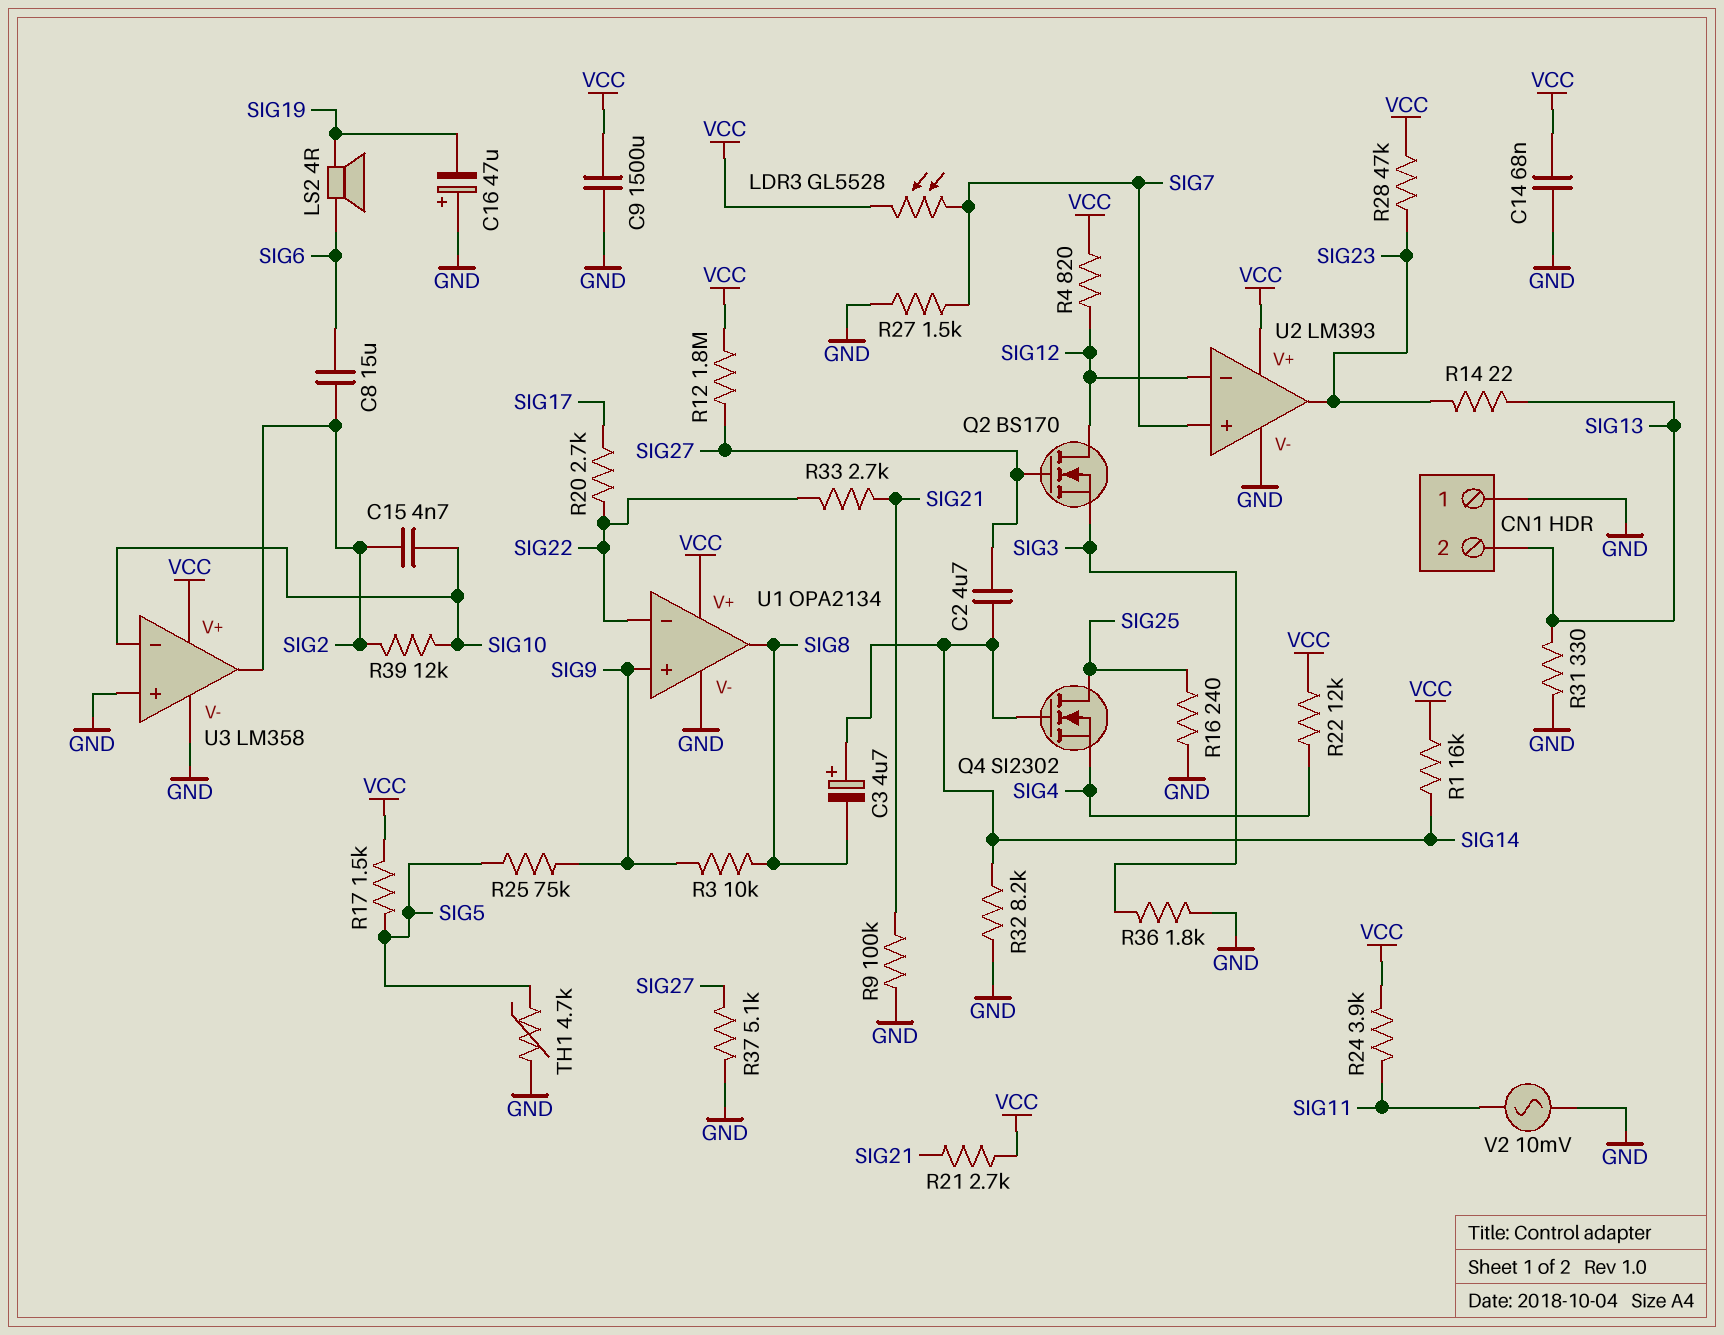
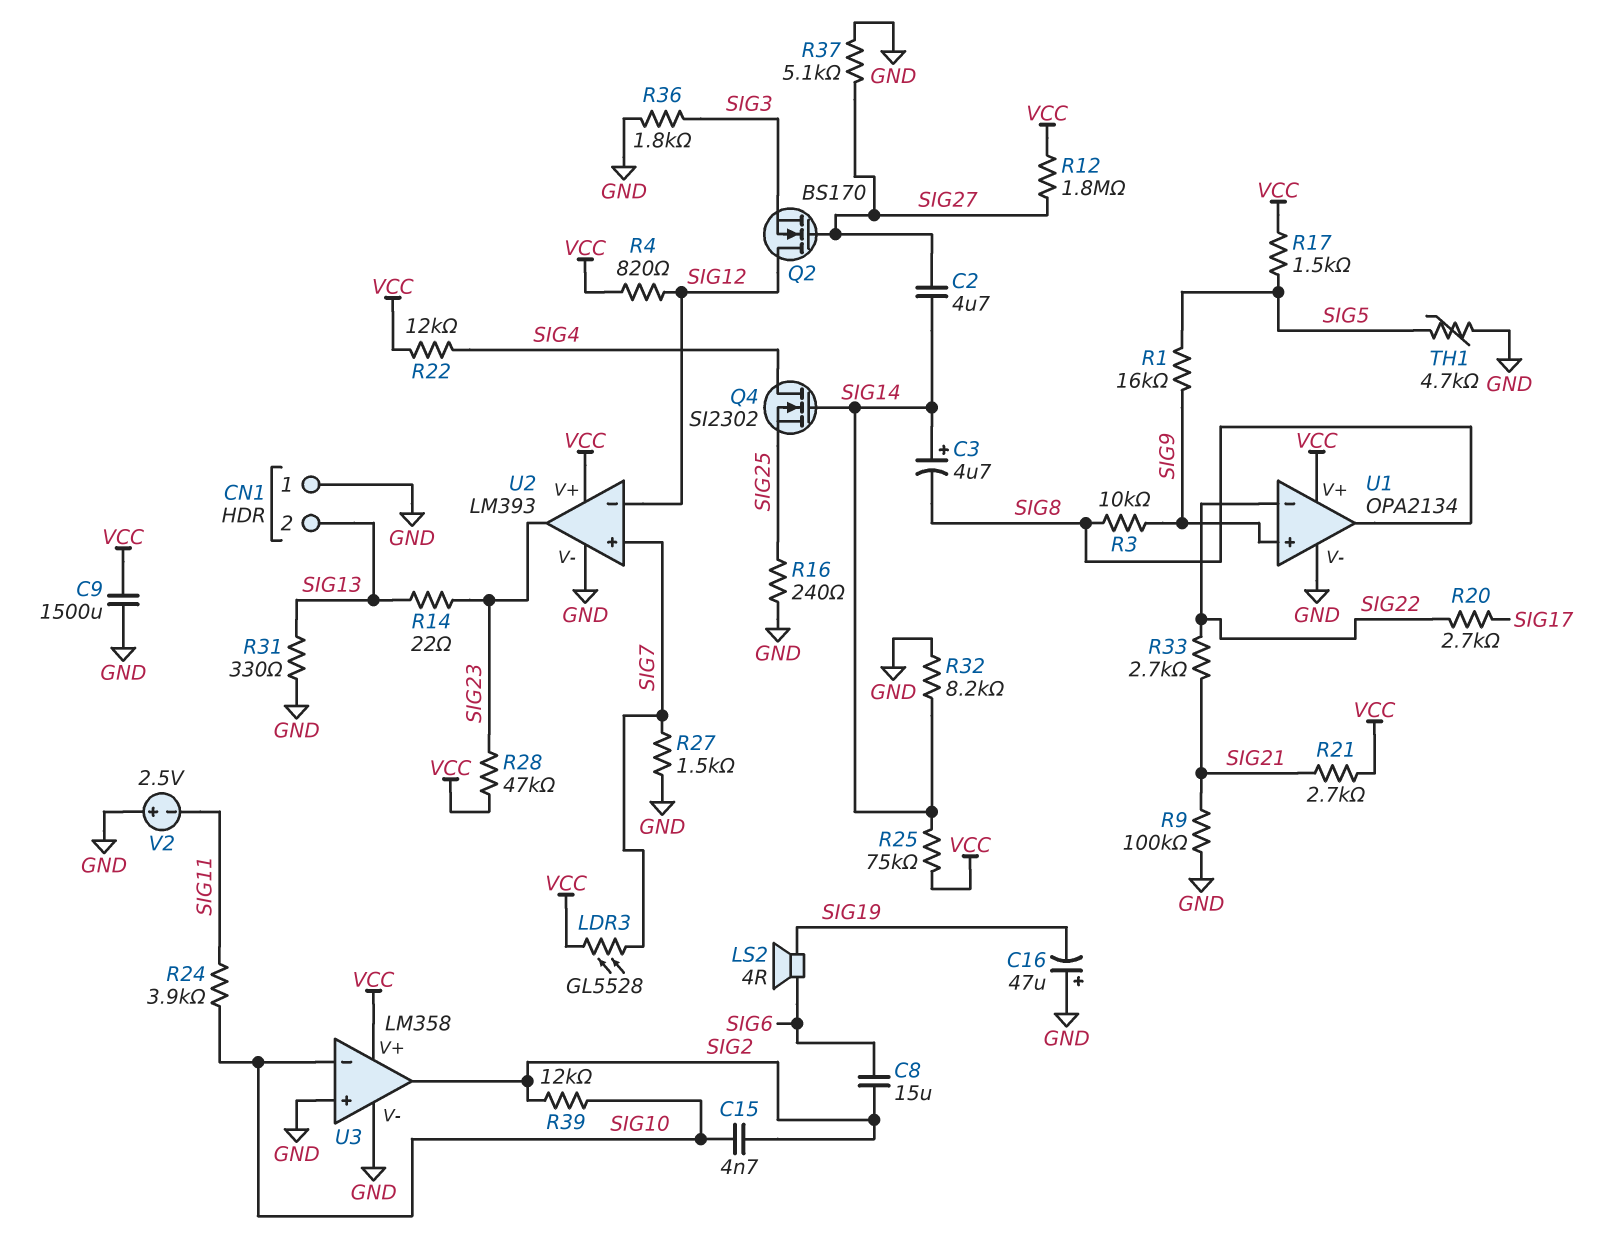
C14: 68nF (GND, VCC) -> none
Q4: NMOS SI2302 (G SIG14, D SIG25, S SIG4) -> NMOS SI2302 (G SIG14, D SIG4, S SIG25)
R1: 16k (SIG14, VCC) -> 16k (SIG5, SIG9)
R24: 3.9k (SIG11, VCC) -> 3.9k (SIG10, SIG11)
R25: 75k (SIG5, SIG9) -> 75k (SIG14, VCC)
V2: AC 10mV (GND, SIG11) -> 2.5V (plus GND, minus SIG11)

